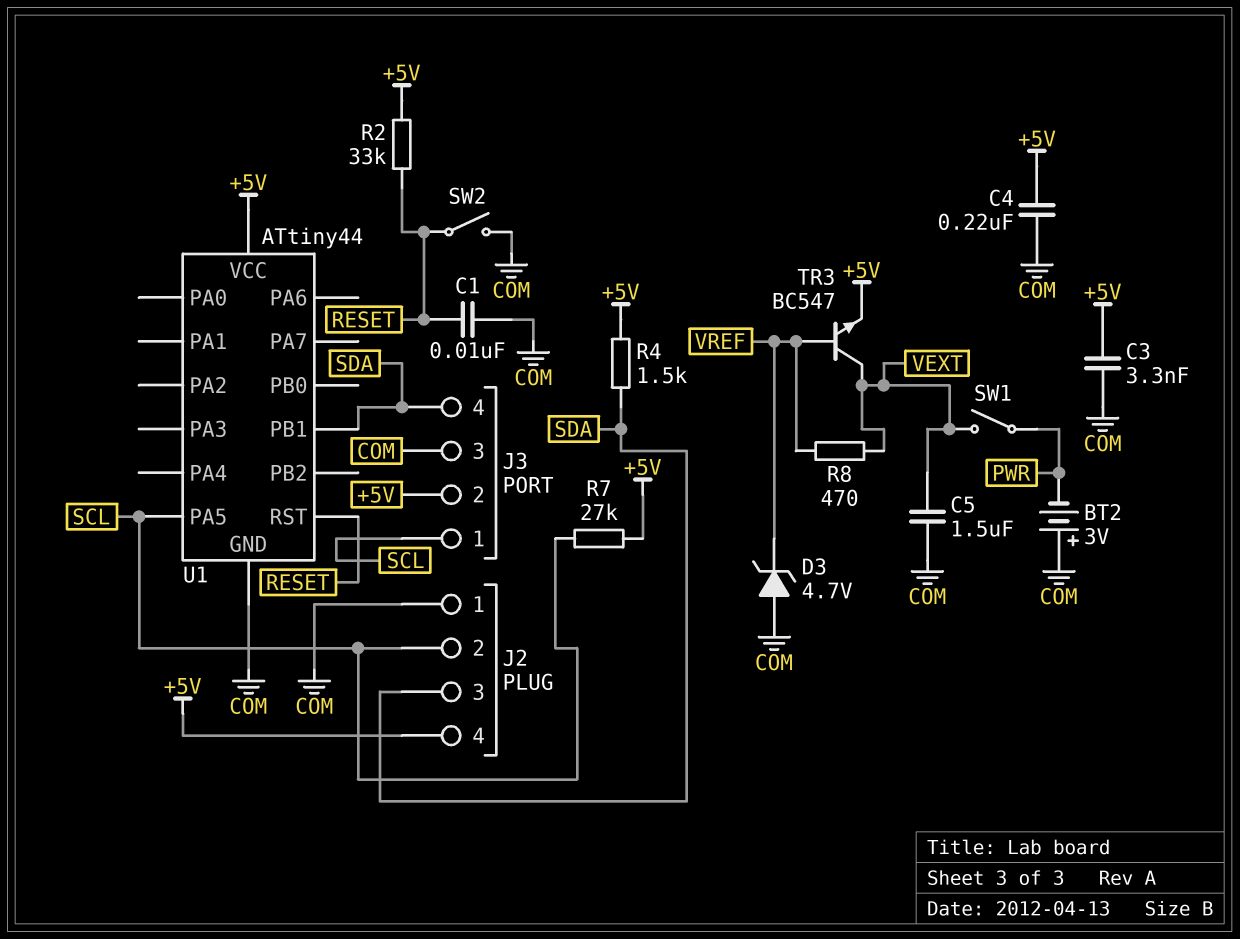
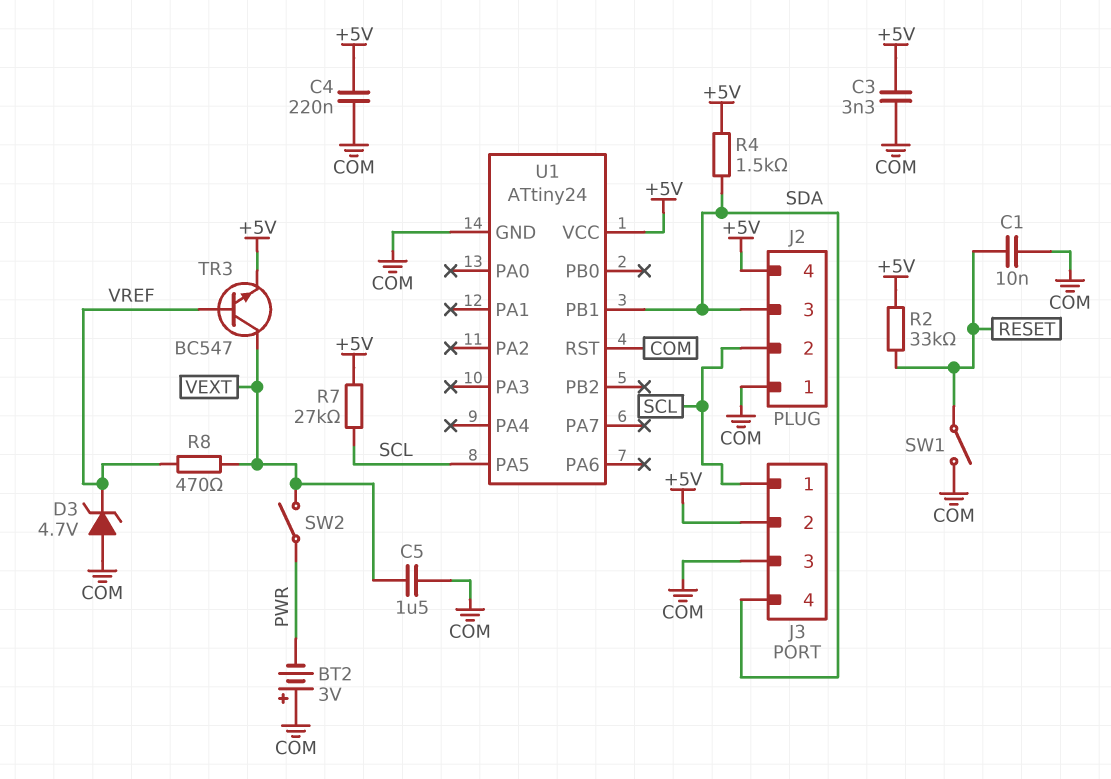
SW1: switch (PWR, VEXT) -> switch (COM, RESET)
SW2: switch (COM, RESET) -> switch (PWR, VEXT)
U1: ATtiny44 -> ATtiny24
U1 pin RST: RESET -> COM

